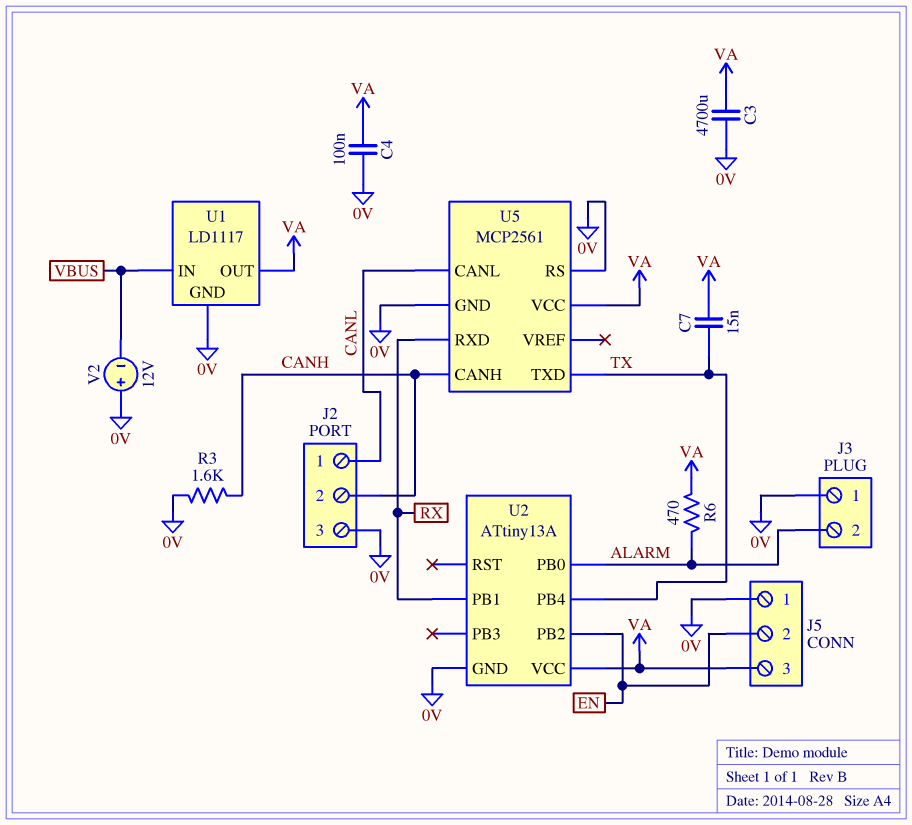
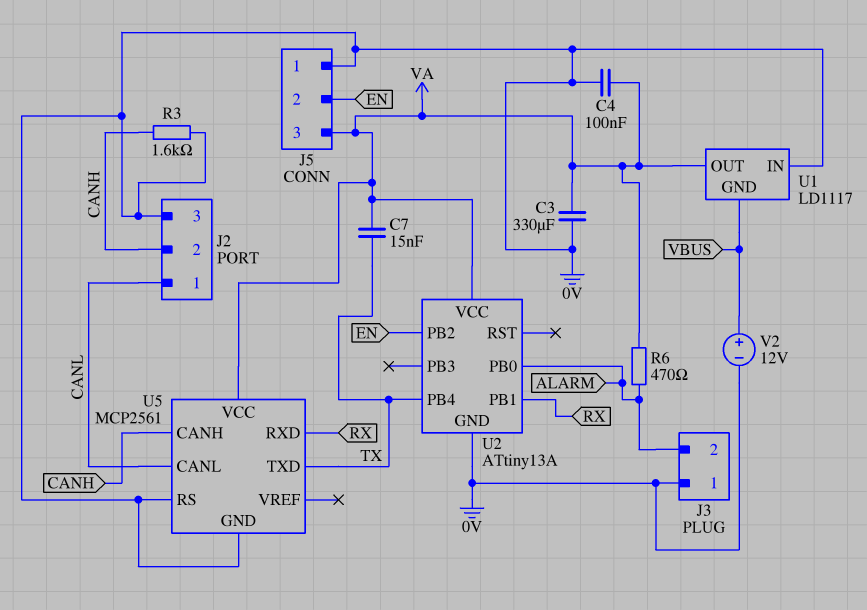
C3: 4700uF (0V, VA) -> 330uF (0V, VA)
U1 pin GND: 0V -> VBUS
U1 pin IN: VBUS -> 0V
V2: 12V (plus 0V, minus VBUS) -> 12V (plus VBUS, minus 0V)

